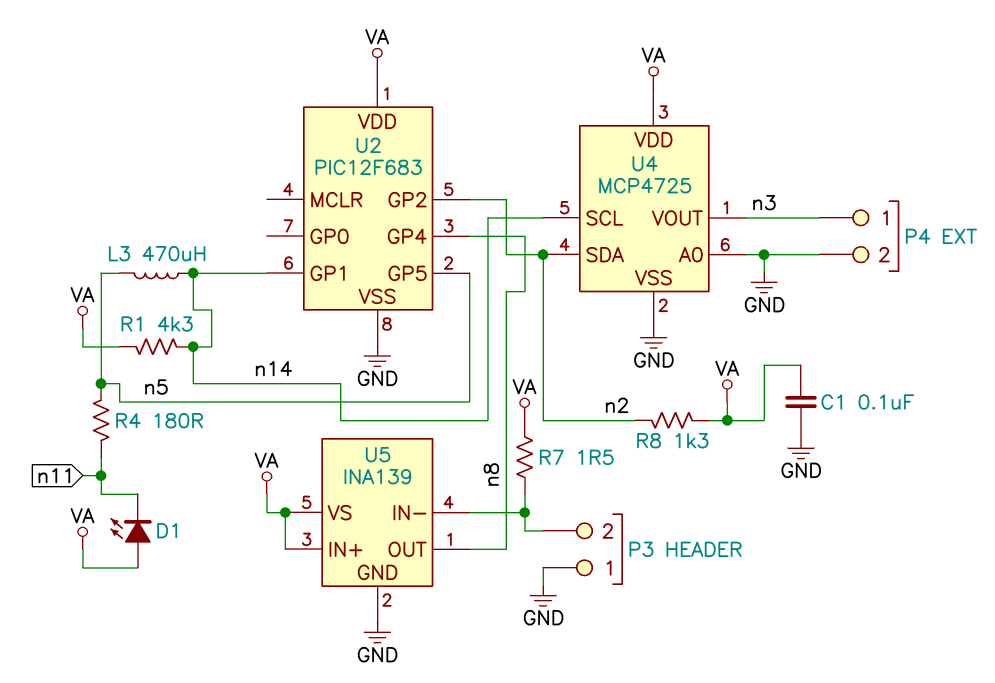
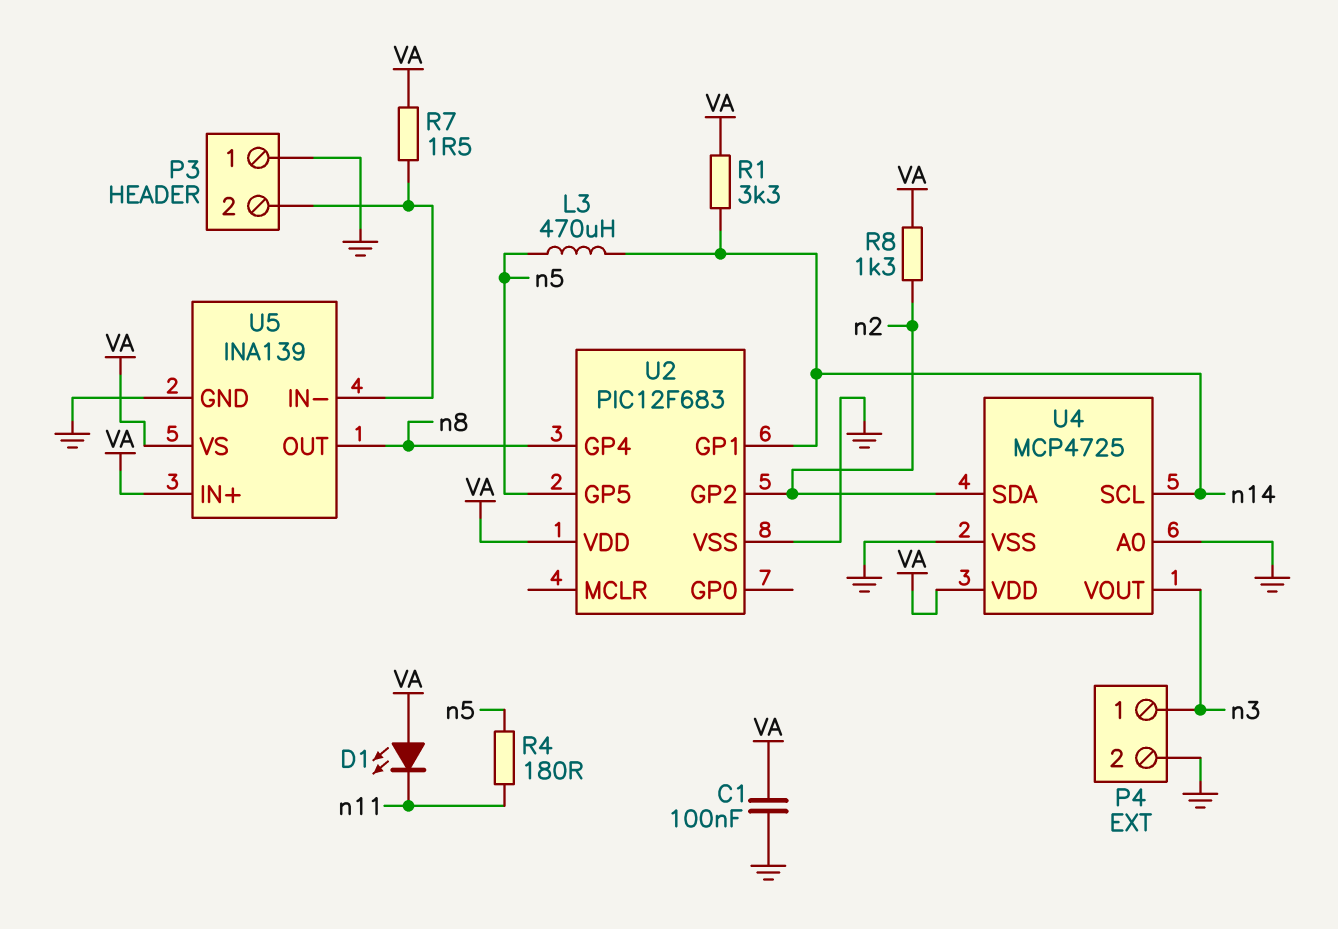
R1: 4.3k (VA, n14) -> 3.3k (VA, n14)

